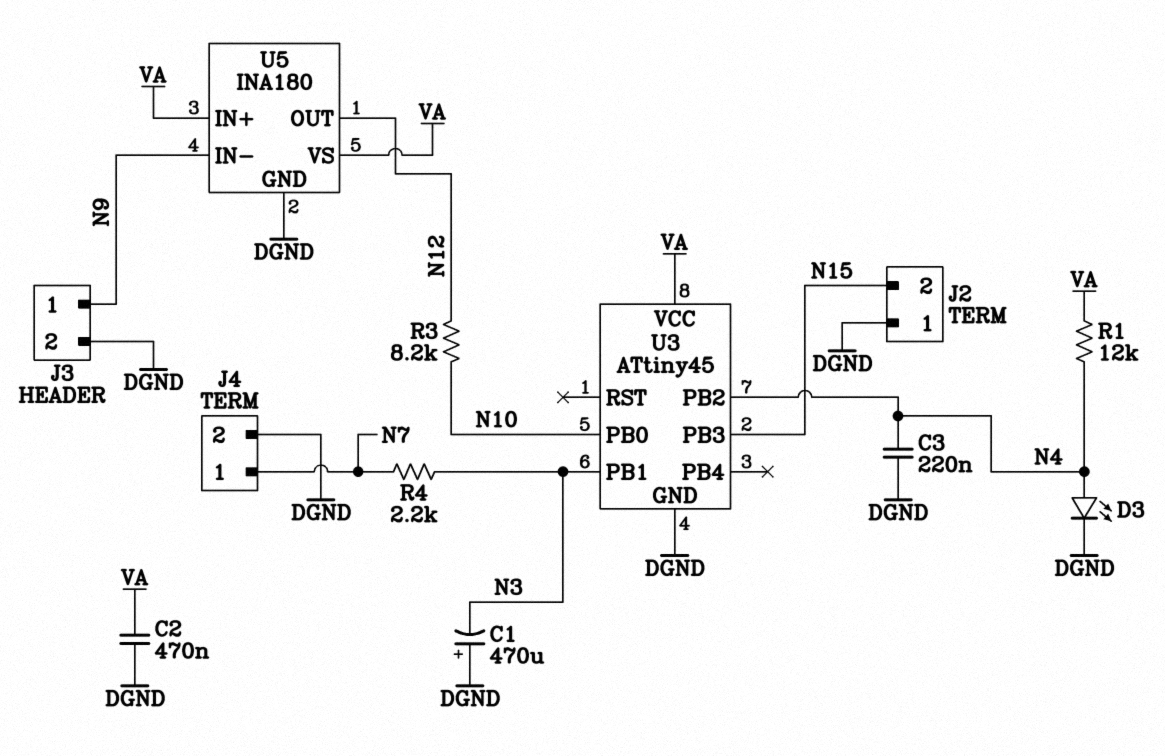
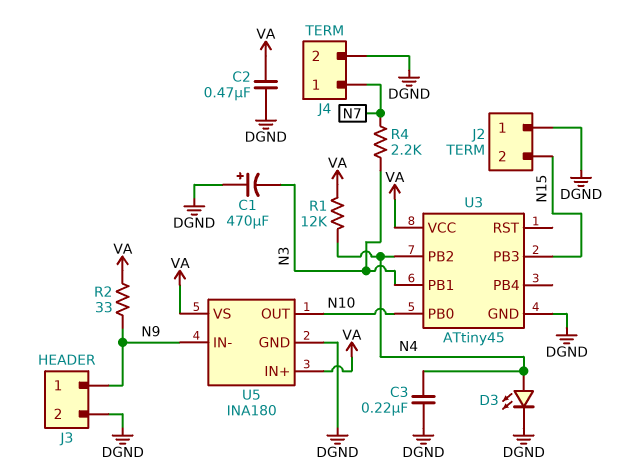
R2: none -> 33 (N9, VA)
R3: 8.2k (N10, N12) -> none
U5 pin OUT: N12 -> N10

